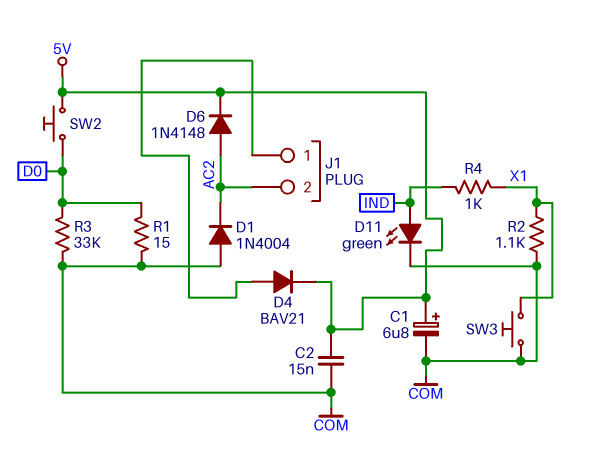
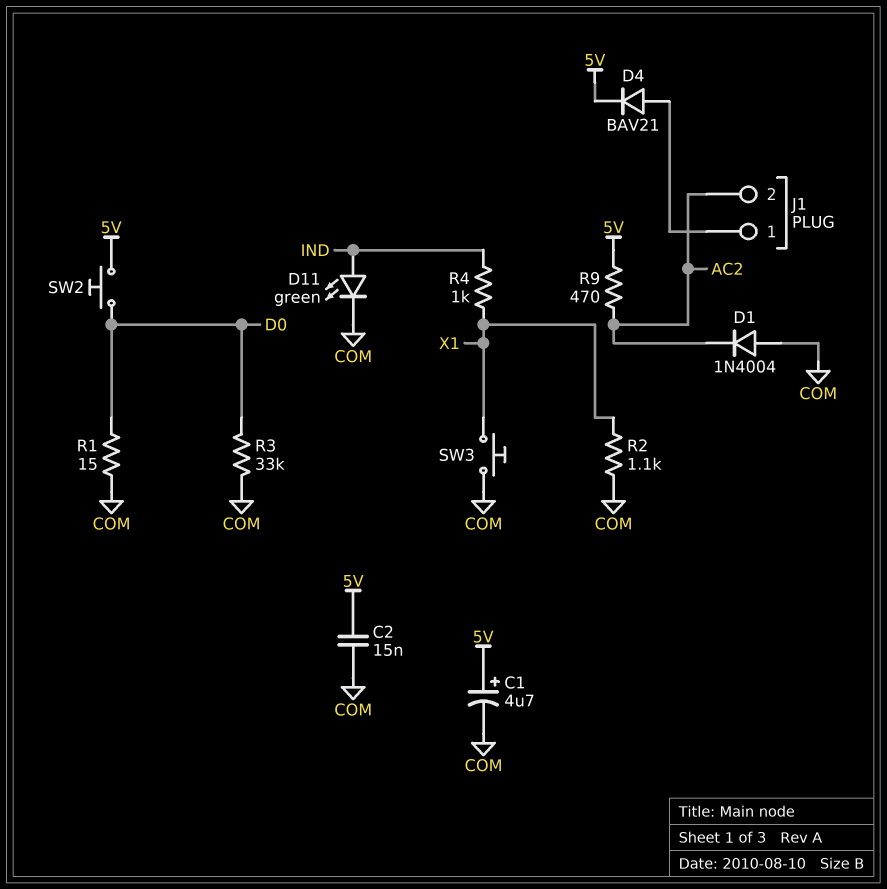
C1: 6.8uF (plus 5V, minus COM) -> 4.7uF (plus 5V, minus COM)
D6: diode 1N4148 (A AC2, K 5V) -> none
R9: none -> 470 (5V, AC2)

